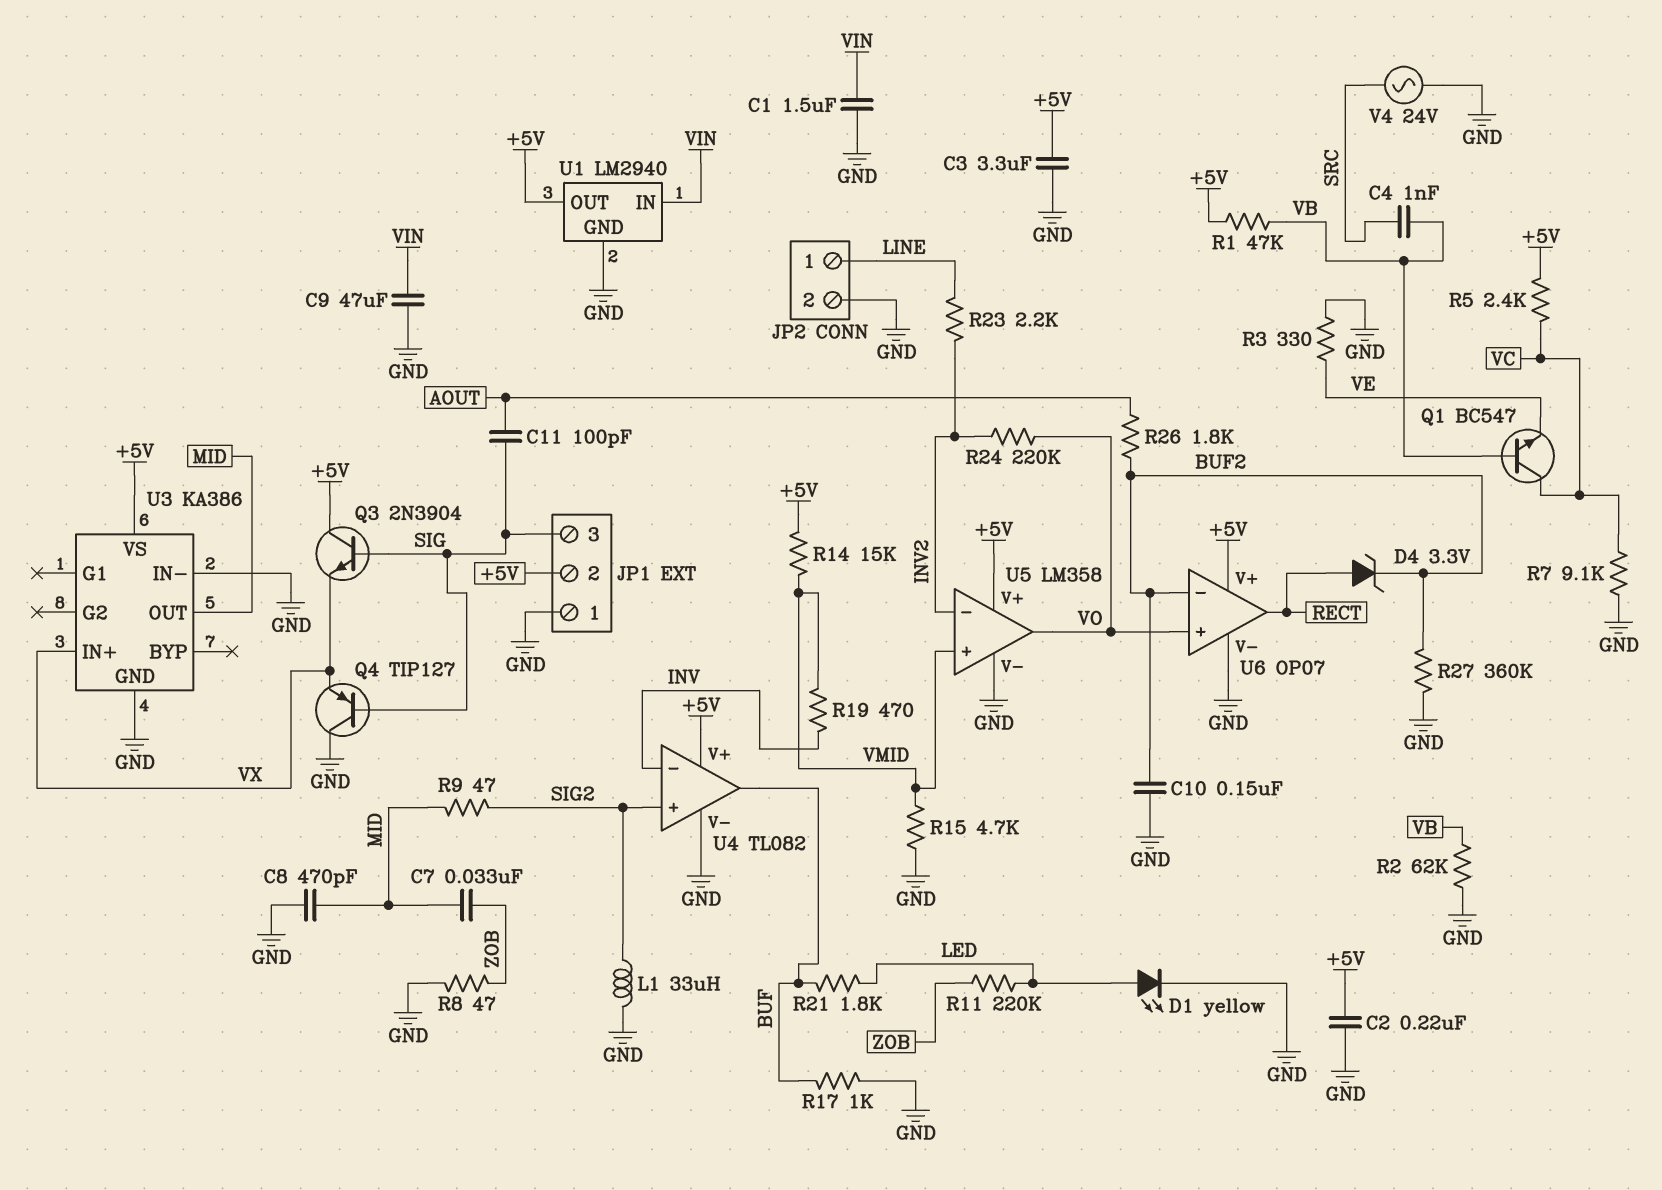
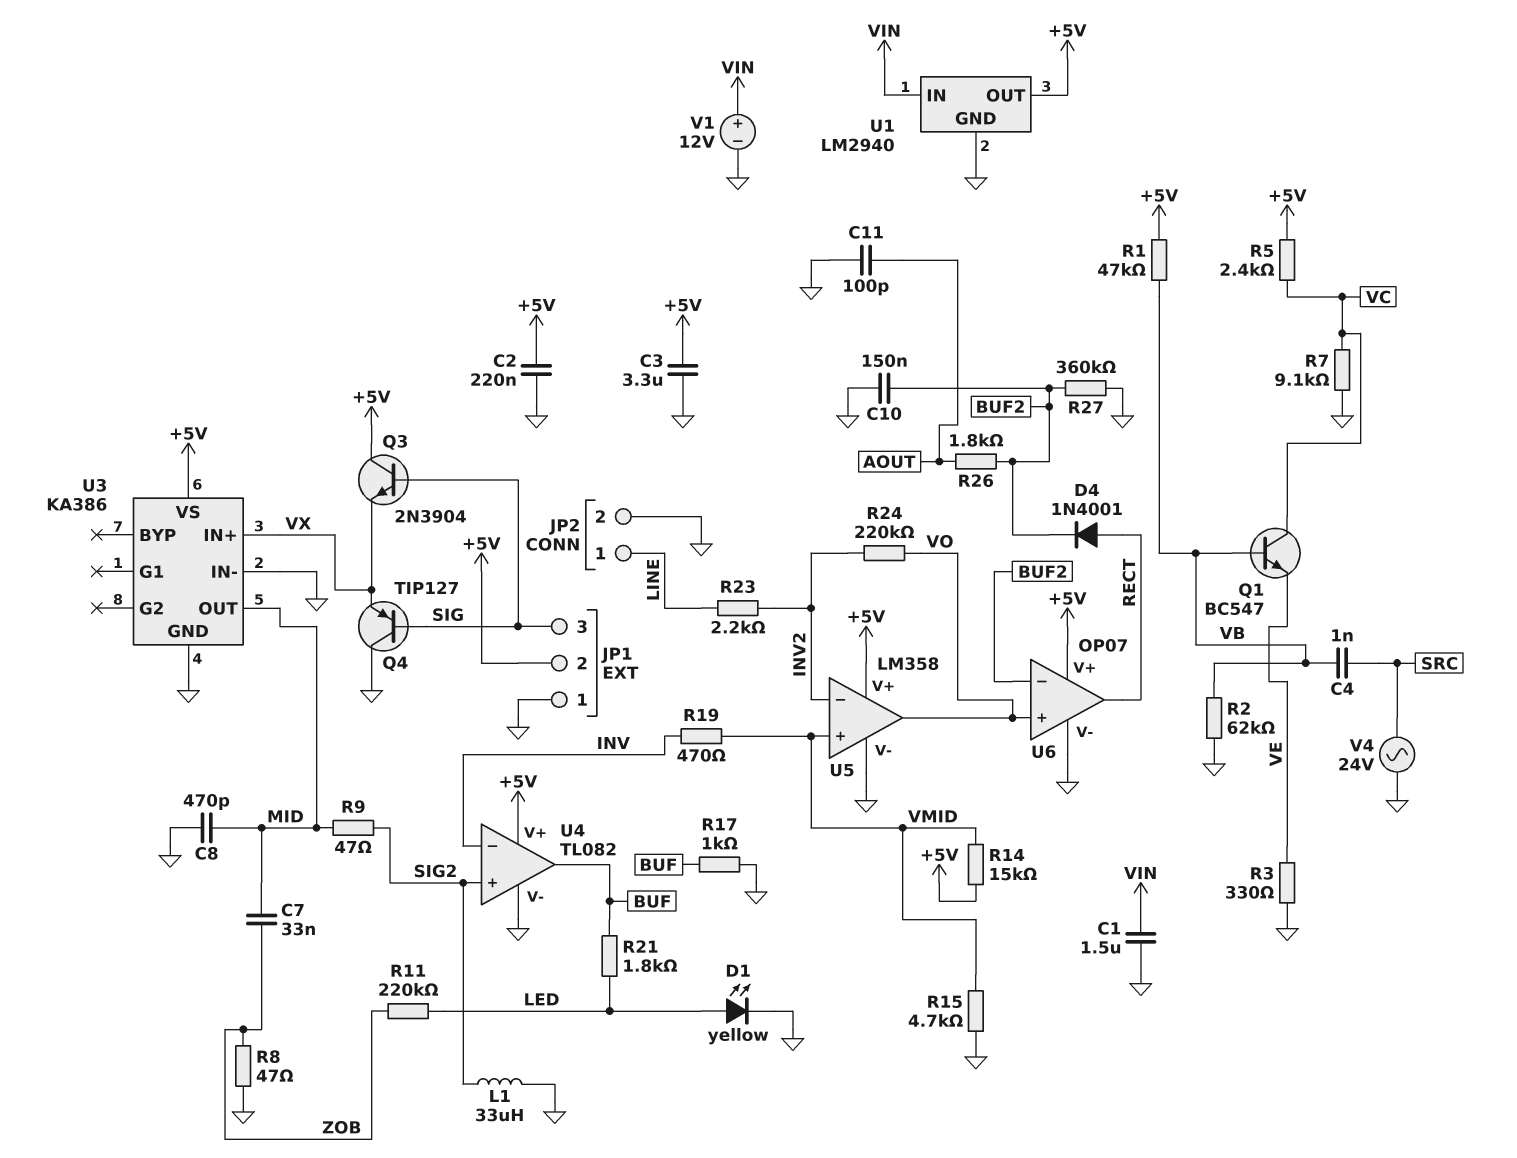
C9: 47uF (GND, VIN) -> none
C11: 100pF (AOUT, SIG) -> 100pF (AOUT, GND)
D4: zener 3.3V (A RECT, K BUF2) -> diode 1N4001 (A RECT, K BUF2)
V1: none -> 12V (plus VIN, minus GND)

